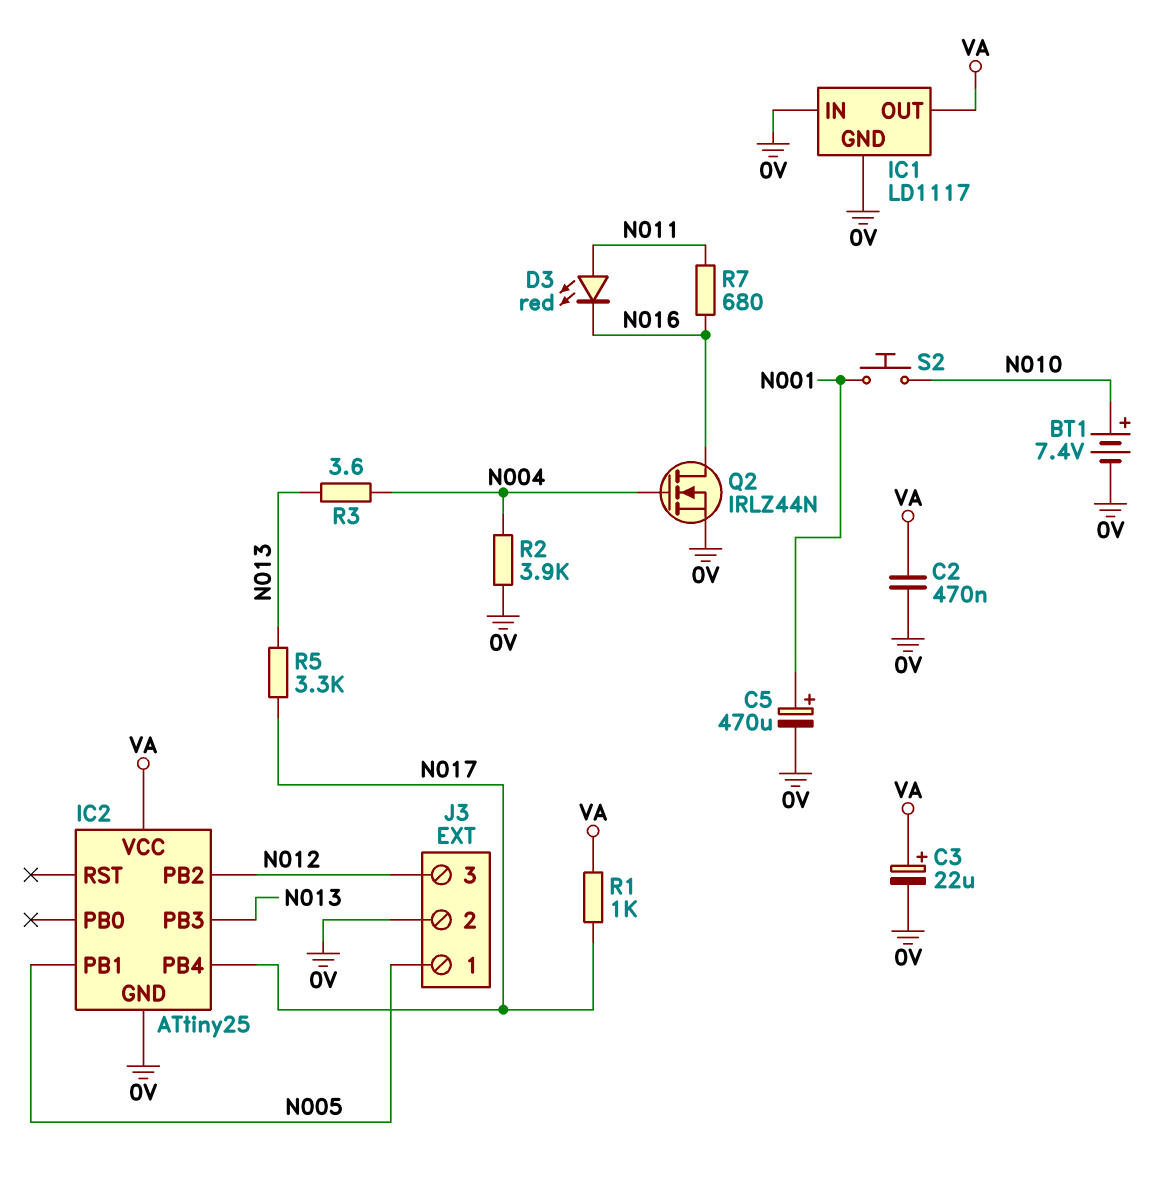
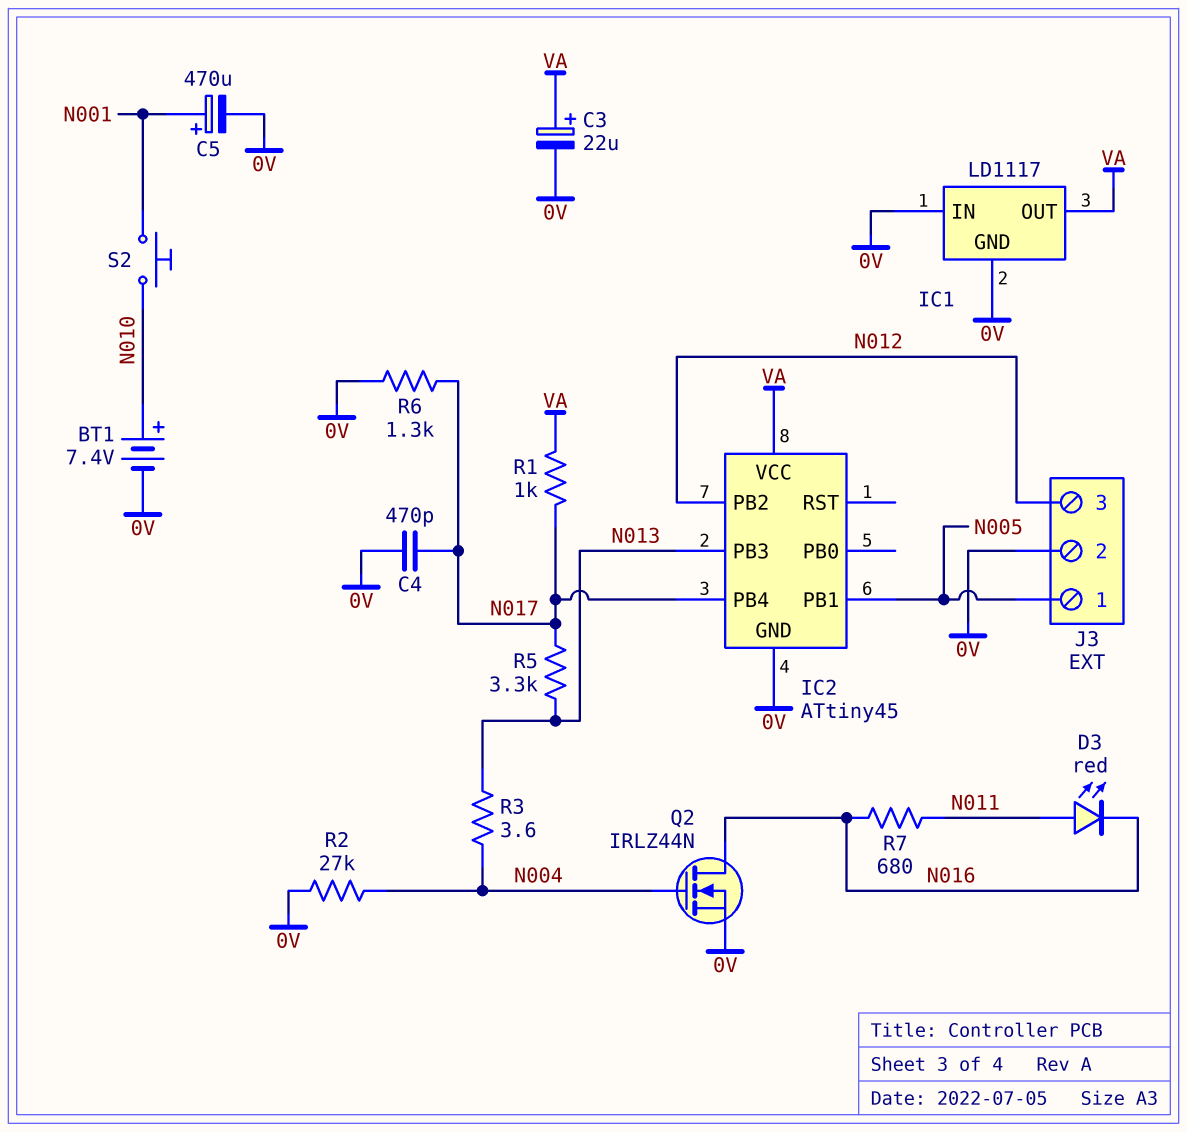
C2: 470nF (0V, VA) -> none
C4: none -> 470pF (0V, N017)
IC2: ATtiny25 -> ATtiny45
R2: 3.9k (0V, N004) -> 27k (0V, N004)
R6: none -> 1.3k (0V, N017)

